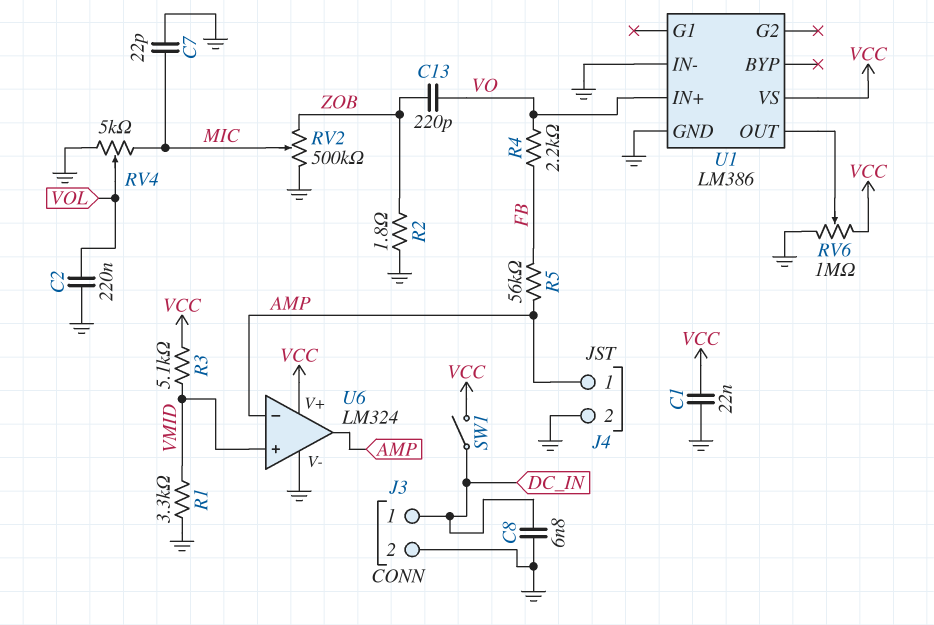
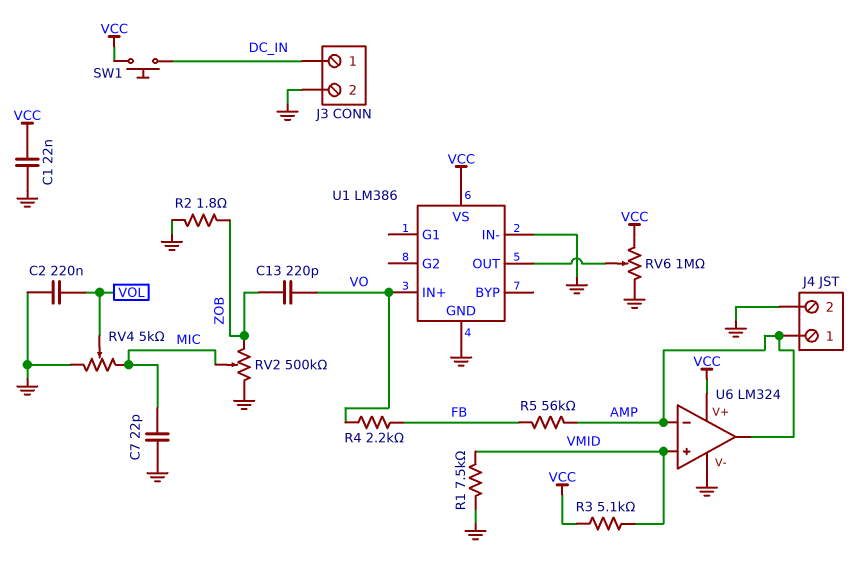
C8: 6.8nF (DC_IN, GND) -> none
R1: 3.3k (GND, VMID) -> 7.5k (GND, VMID)
SW1: switch (DC_IN, VCC) -> button (DC_IN, VCC)

